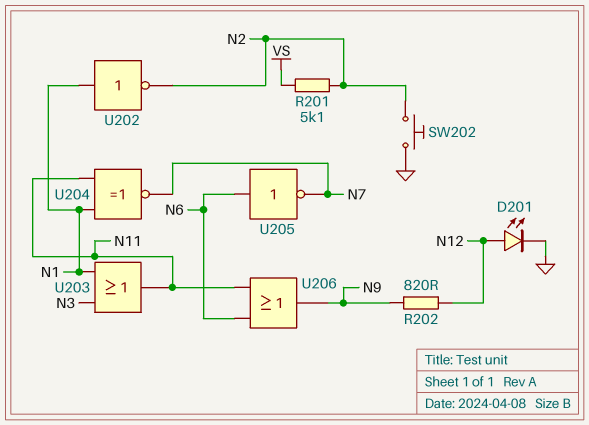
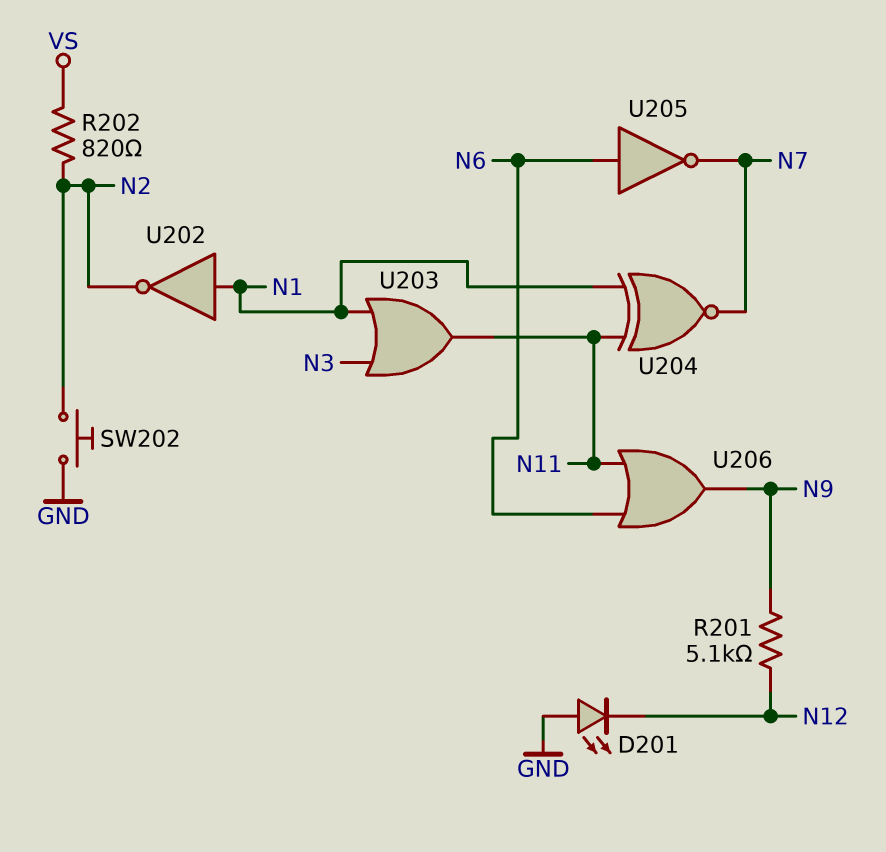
D201: LED (A N12, K GND) -> LED (A GND, K N12)
R201: 5.1k (N2, VS) -> 5.1k (N9, N12)
R202: 820 (N9, N12) -> 820 (N2, VS)

